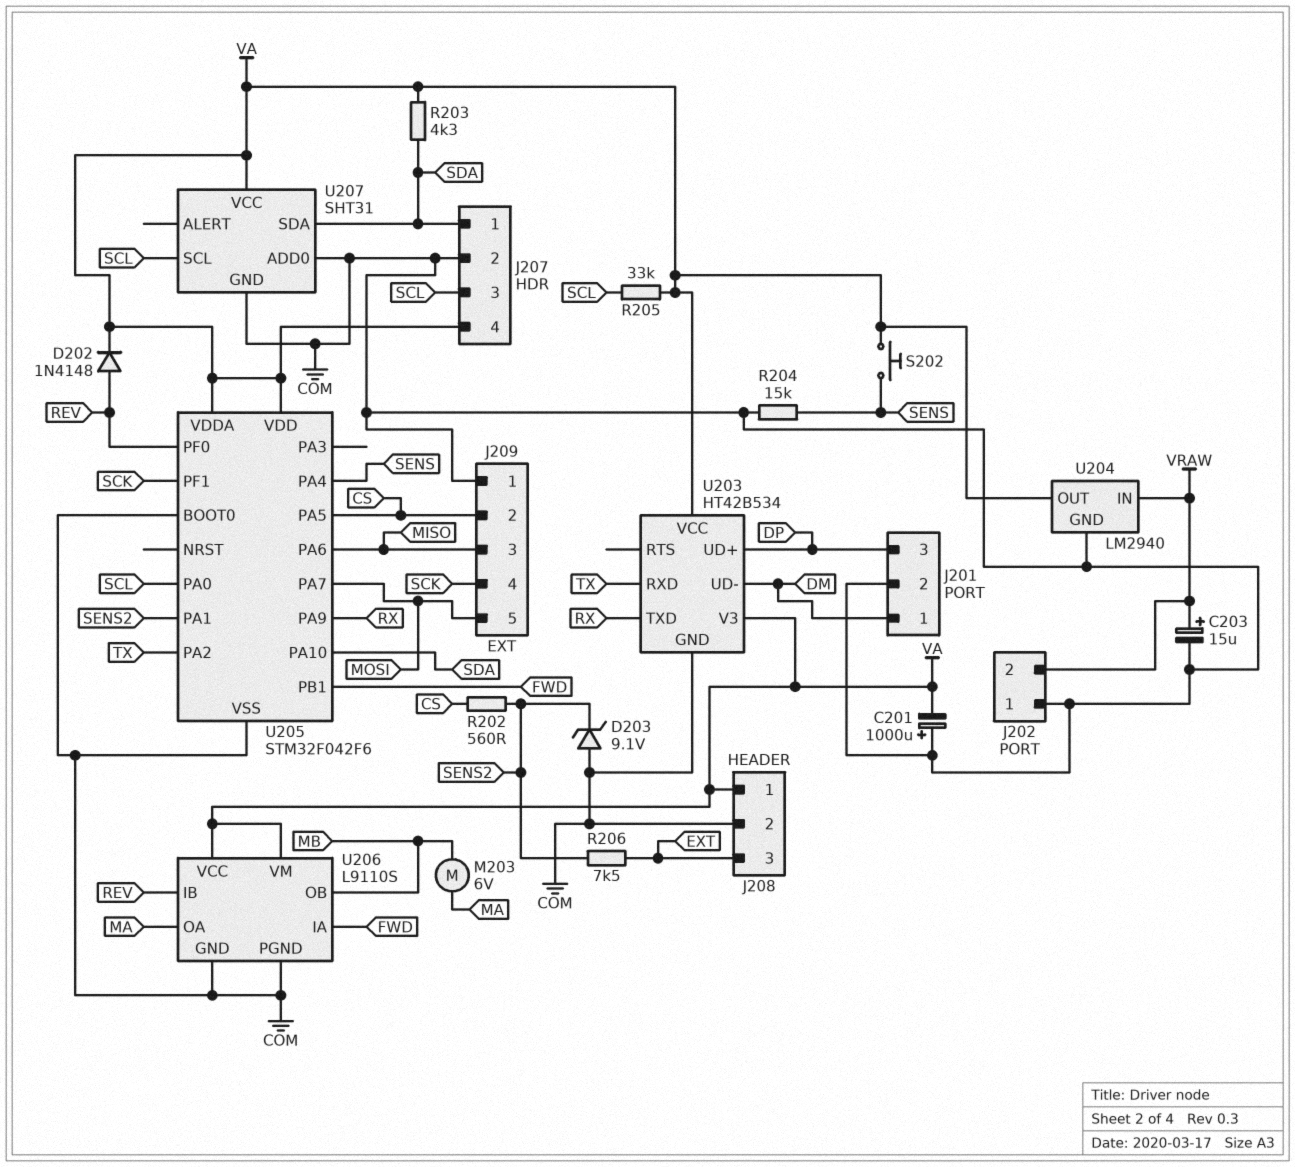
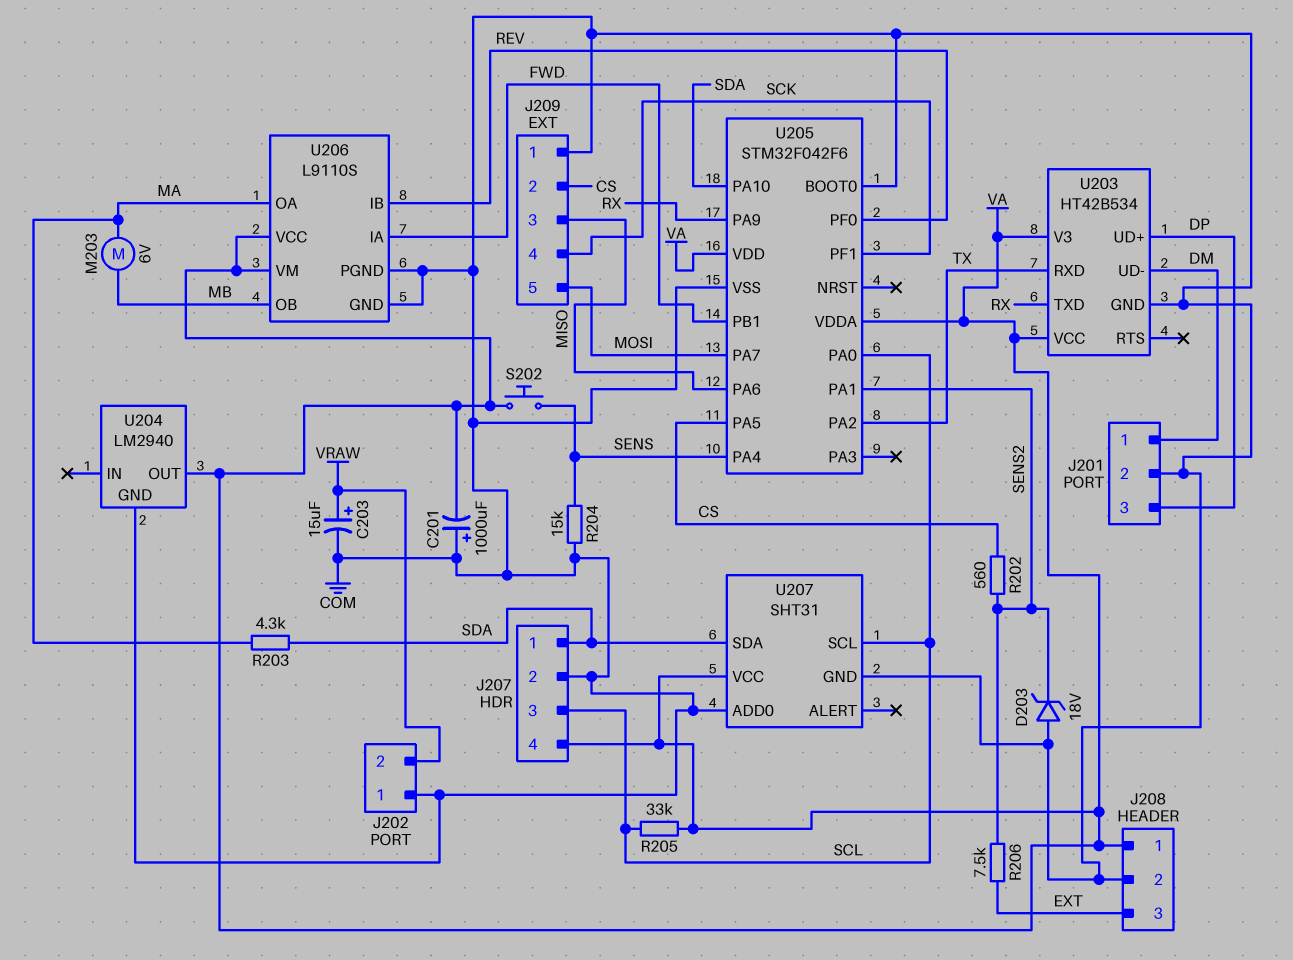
D202: diode 1N4148 (A REV, K VA) -> none
D203: zener 9.1V (A COM, K SENS2) -> zener 18V (A COM, K SENS2)
R203: 4.3k (SDA, VA) -> 4.3k (MA, SDA)
U204 pin IN: VRAW -> none

